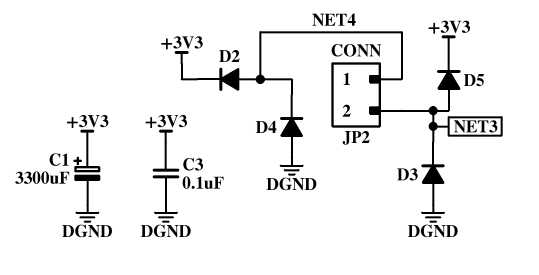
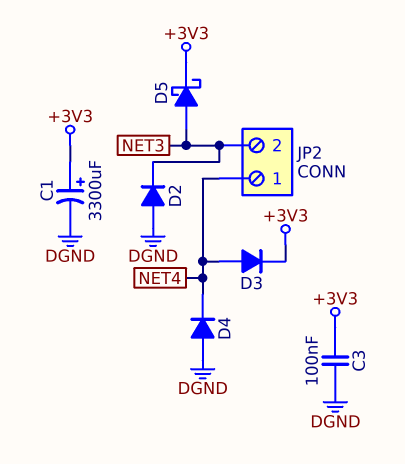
D2: diode (A NET4, K +3V3) -> diode (A DGND, K NET3)
D3: diode (A DGND, K NET3) -> diode (A NET4, K +3V3)
D5: diode (A NET3, K +3V3) -> schottky (A NET3, K +3V3)

